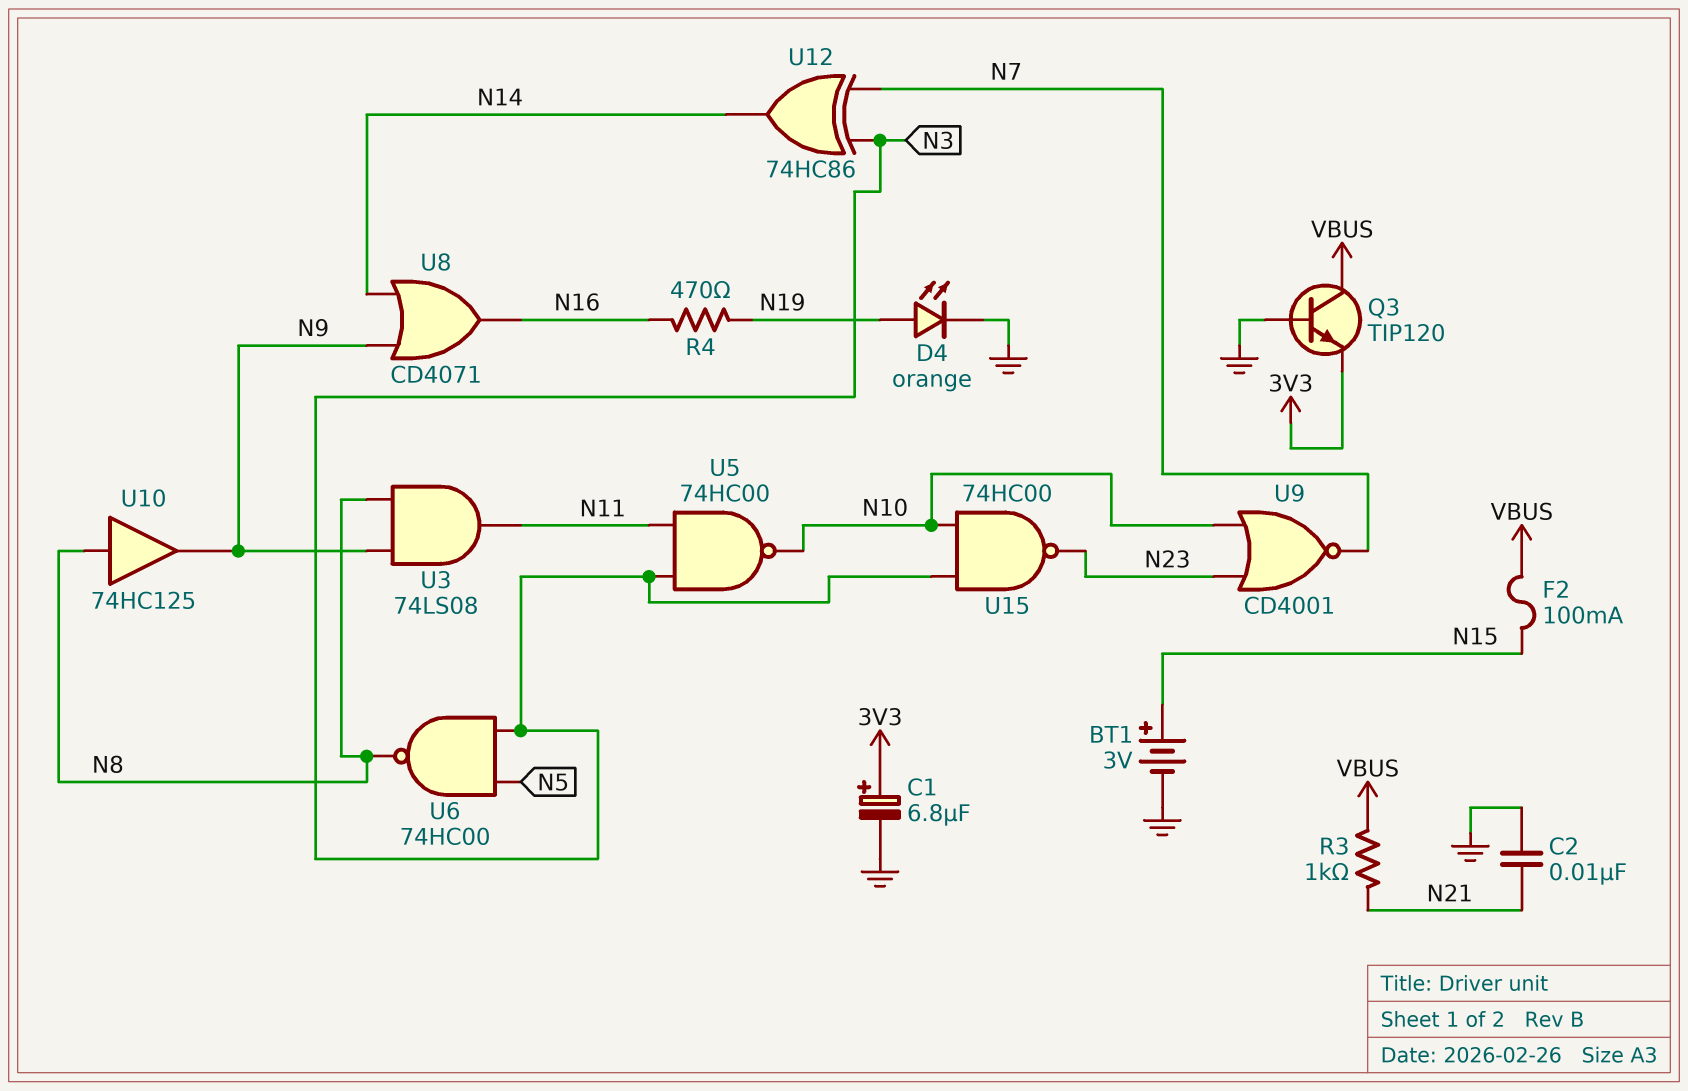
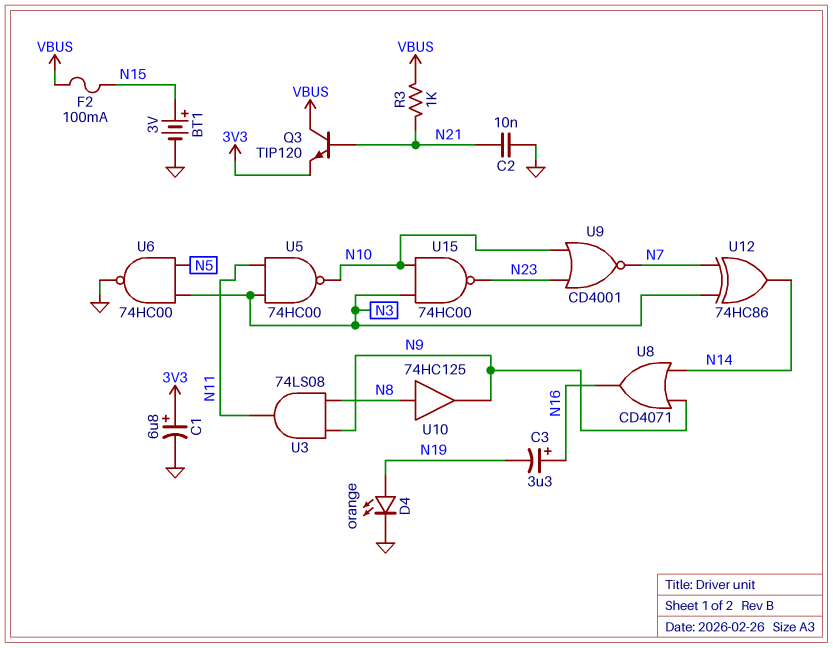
C3: none -> 3.3uF (plus N16, minus N19)
Q3: NPN TIP120 (B GND, C VBUS, E 3V3) -> NPN TIP120 (B N21, C VBUS, E 3V3)
R4: 470 (N16, N19) -> none
U6: NAND 74HC00 (in N3, in N5, out N8) -> NAND 74HC00 (in N3, in N5, out GND)

